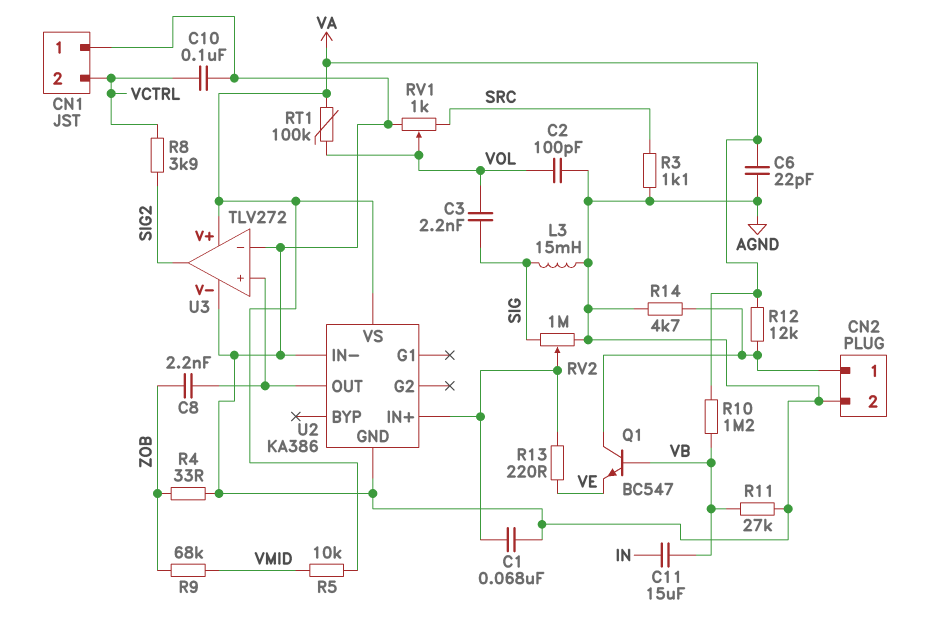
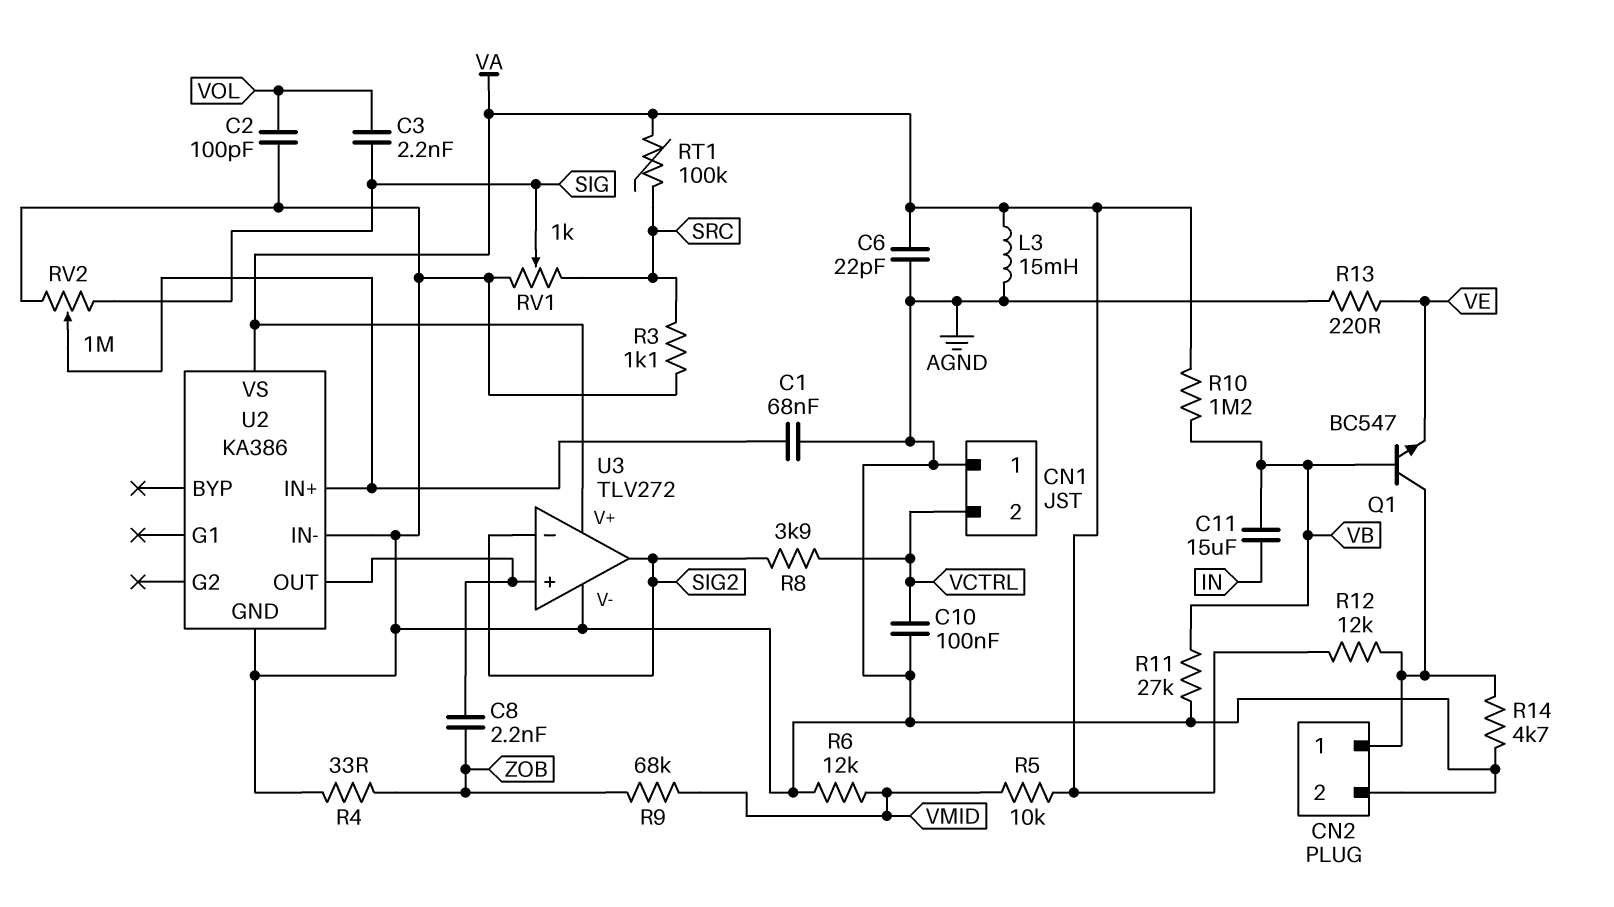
L3: 15mH (AGND, SIG) -> 15mH (AGND, VA)
R6: none -> 12k (AGND, VMID)
R13: 220 (U2/IN+, VE) -> 220 (AGND, VE)
RT1: 100k (VA, VOL) -> 100k (SRC, VA)
RV1: 1k (AGND, SRC, wiper VOL) -> 1k (AGND, SRC, wiper SIG)
U3 pin in-: AGND -> SIG2

